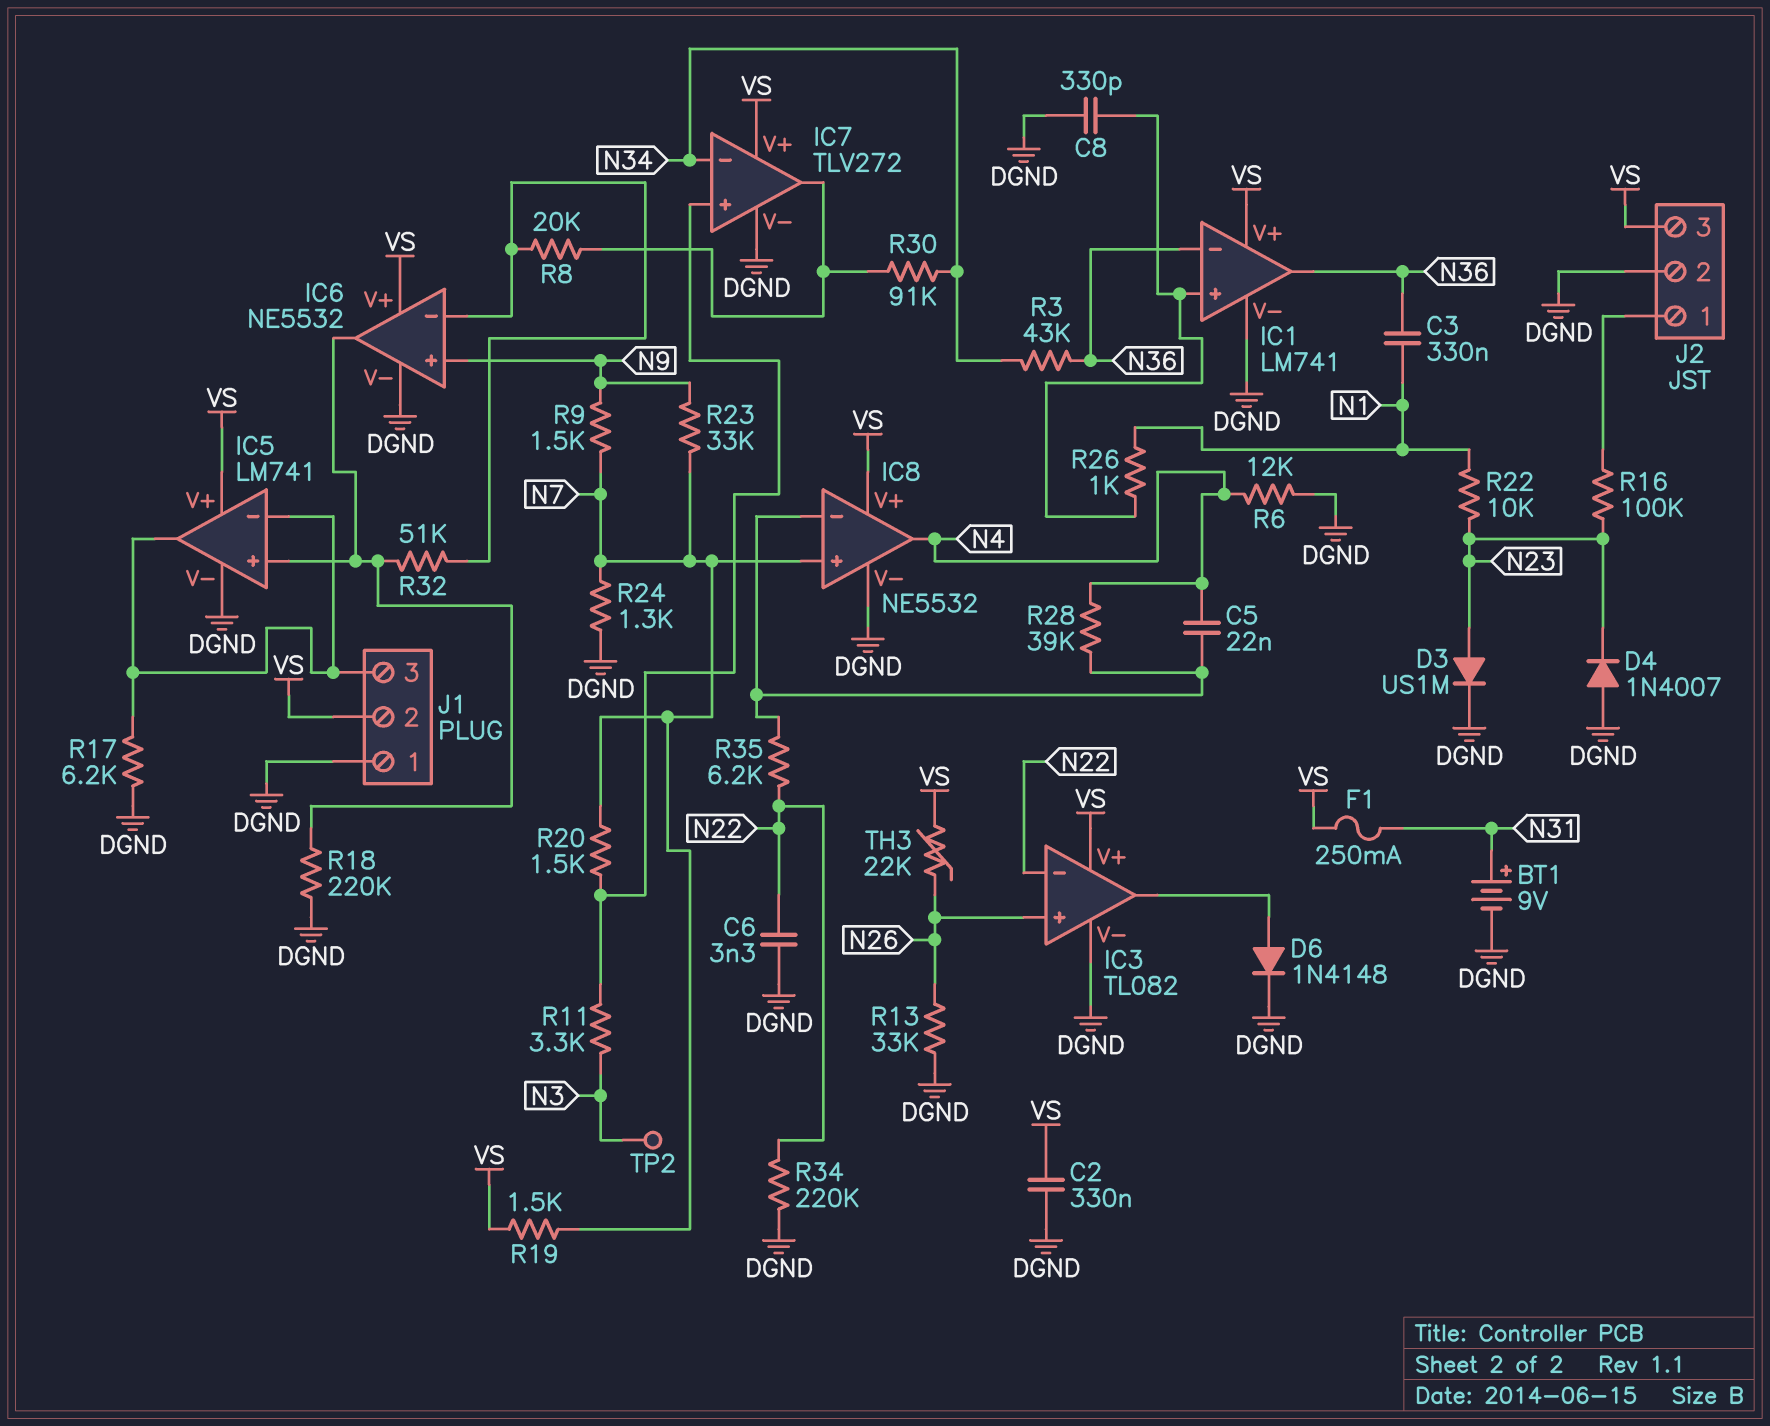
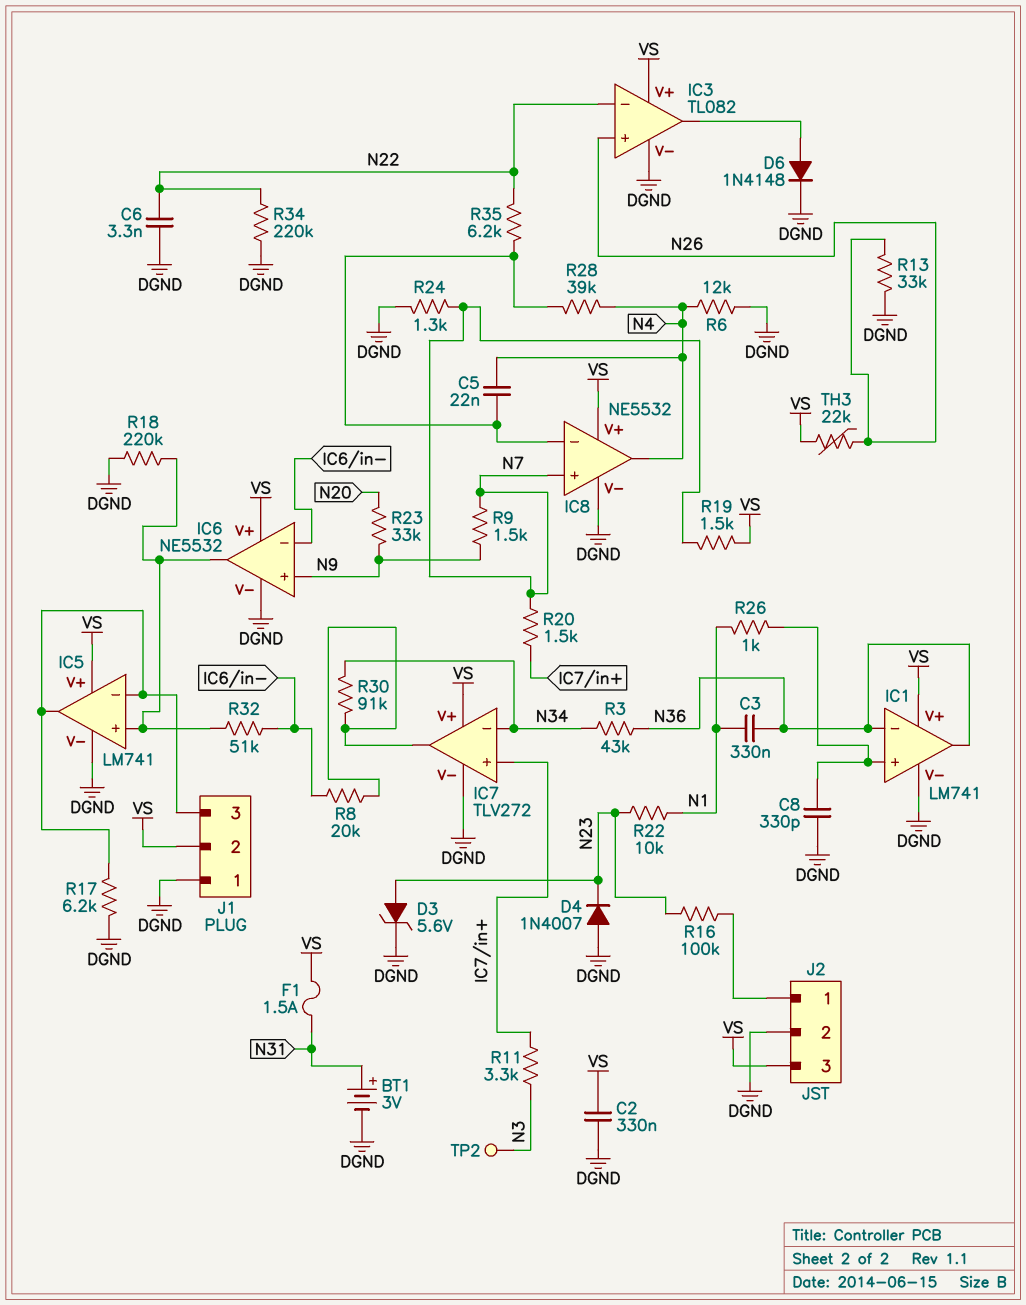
BT1: 9V (plus N31, minus DGND) -> 3V (plus N31, minus DGND)
D3: diode US1M (A N23, K DGND) -> zener 5.6V (A N23, K DGND)
F1: 250mA (N31, VS) -> 1.5A (N31, VS)
R23: 33k (N7, N9) -> 33k (N9, N20)

